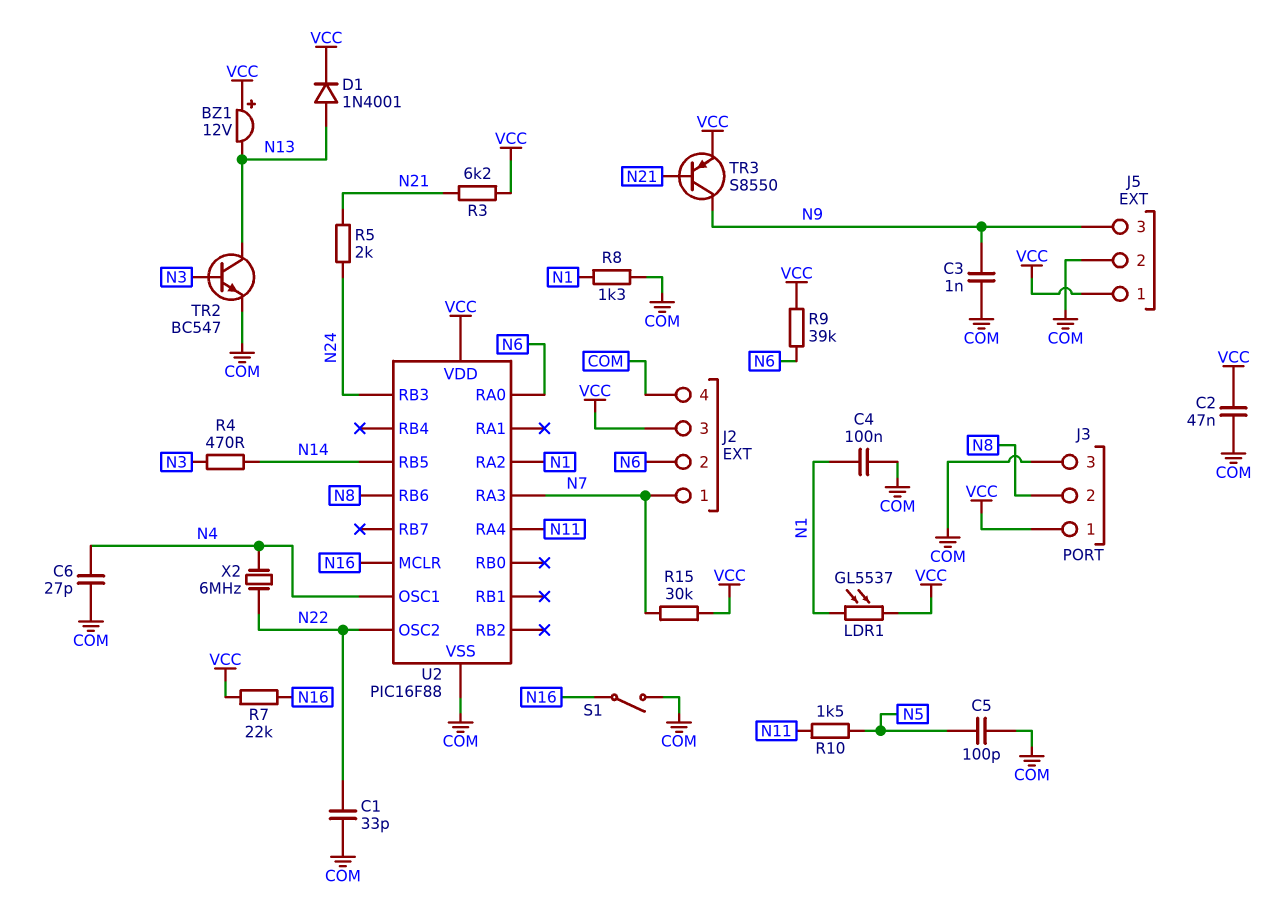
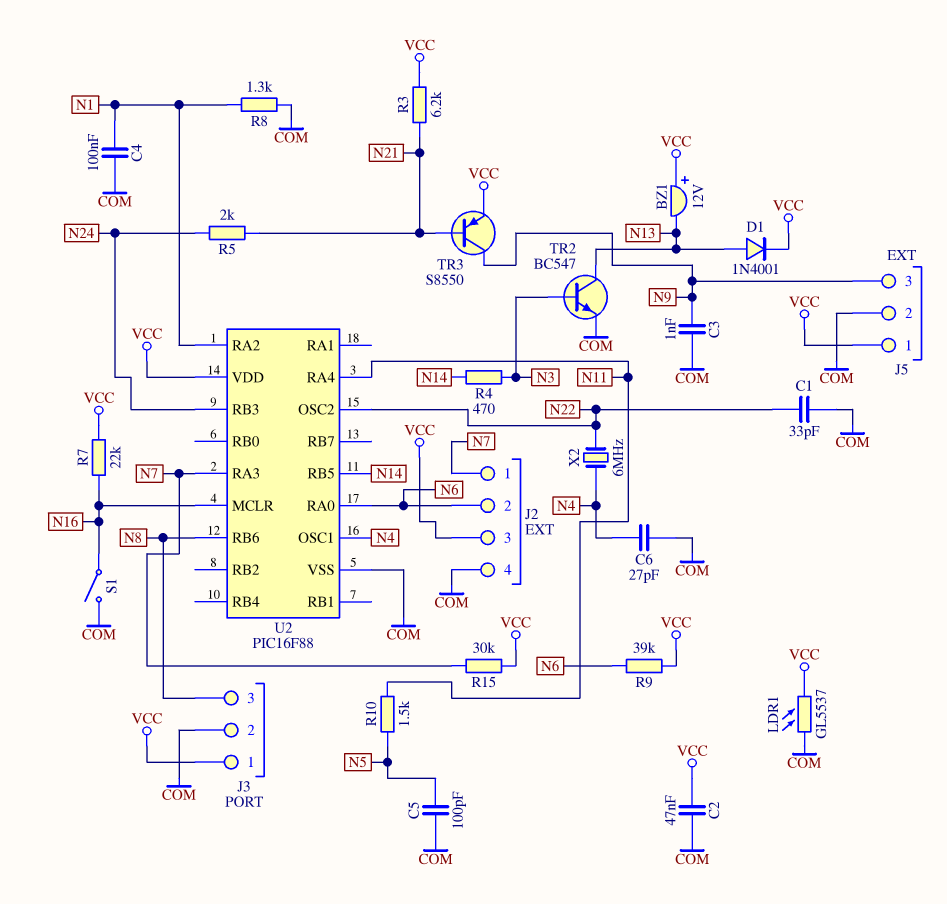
J3 pin 2: N8 -> COM
J3 pin 3: COM -> N8
LDR1: GL5537 (N1, VCC) -> GL5537 (COM, VCC)

